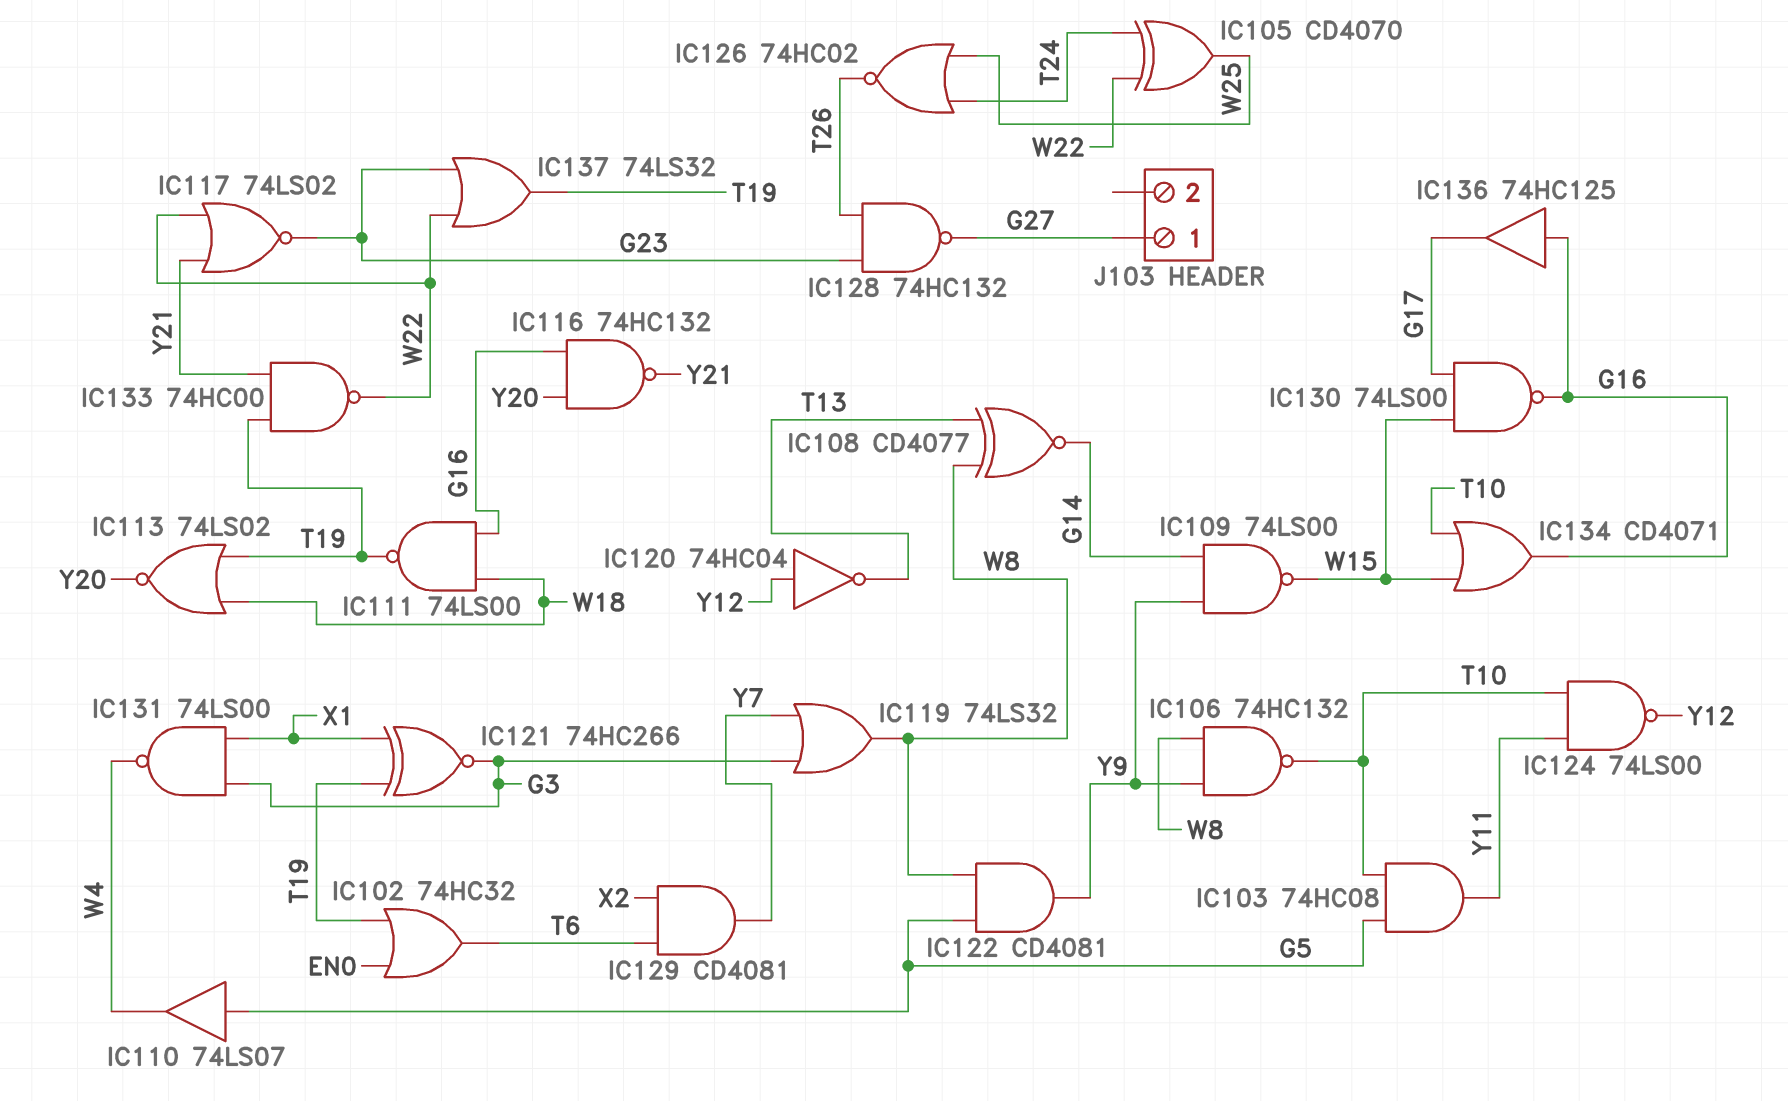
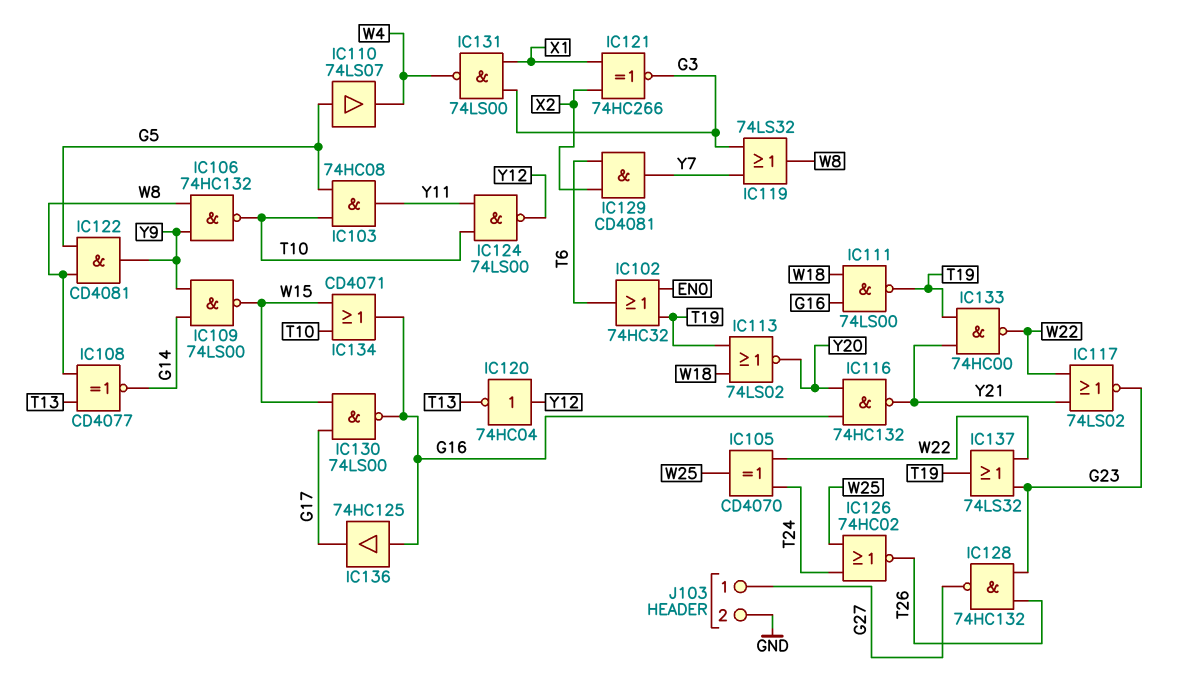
IC121: XNOR 74HC266 (in T19, in X1, out G3) -> XNOR 74HC266 (in X1, in X2, out G3)
J103 pin 2: none -> GND

